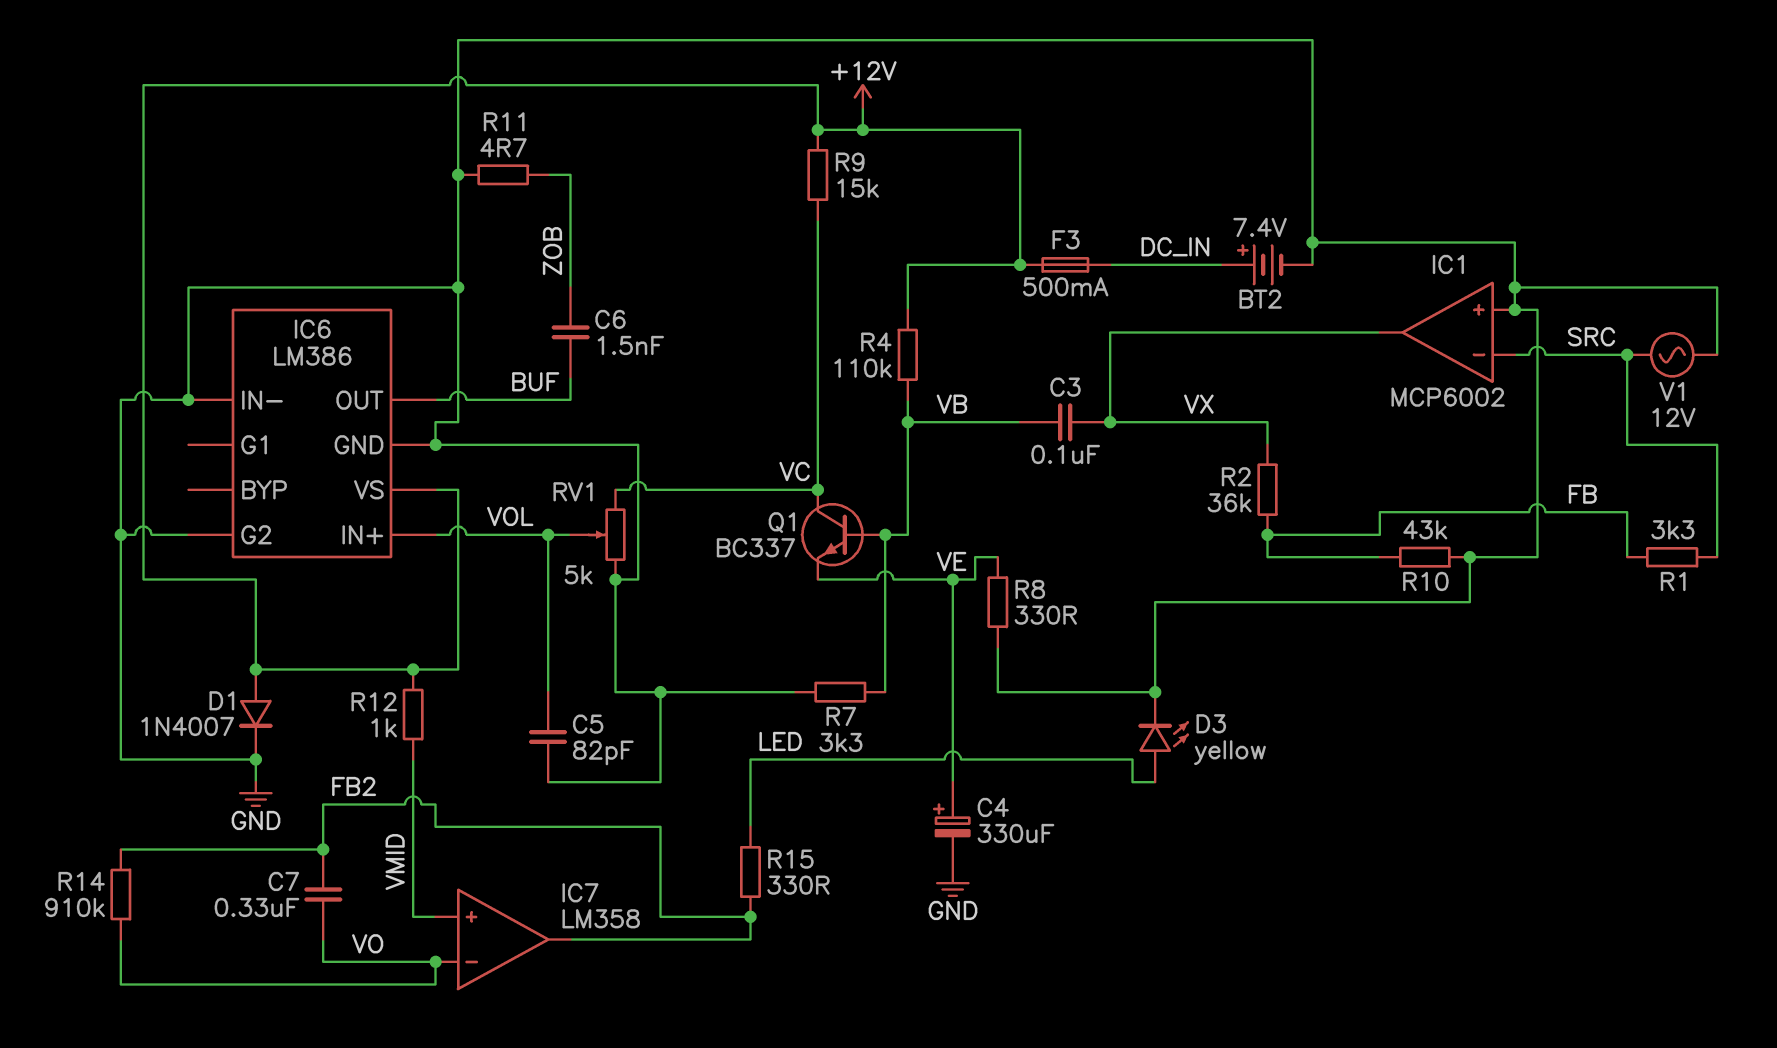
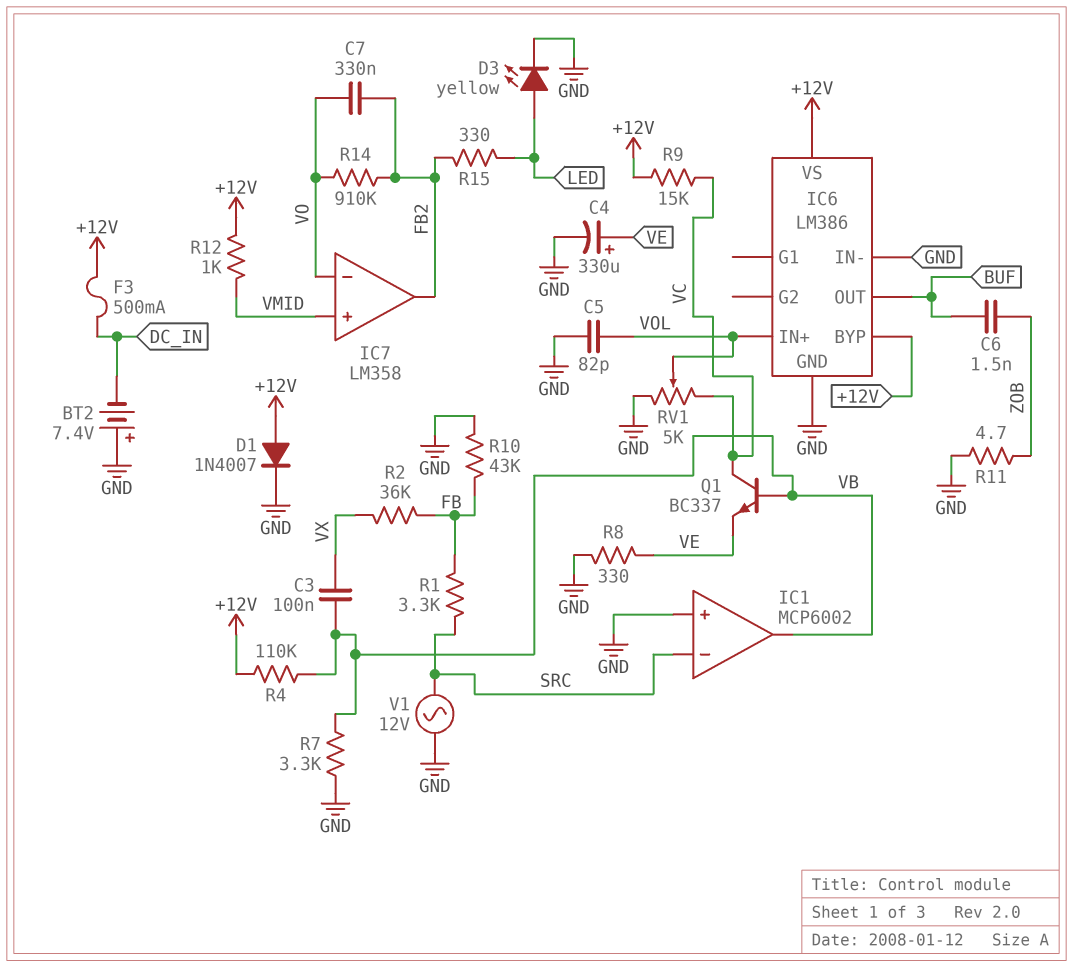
BT2: 7.4V (plus DC_IN, minus GND) -> 7.4V (plus GND, minus DC_IN)
IC1 pin out: VX -> VB
IC6 pin BYP: none -> +12V
IC6 pin G2: GND -> none

